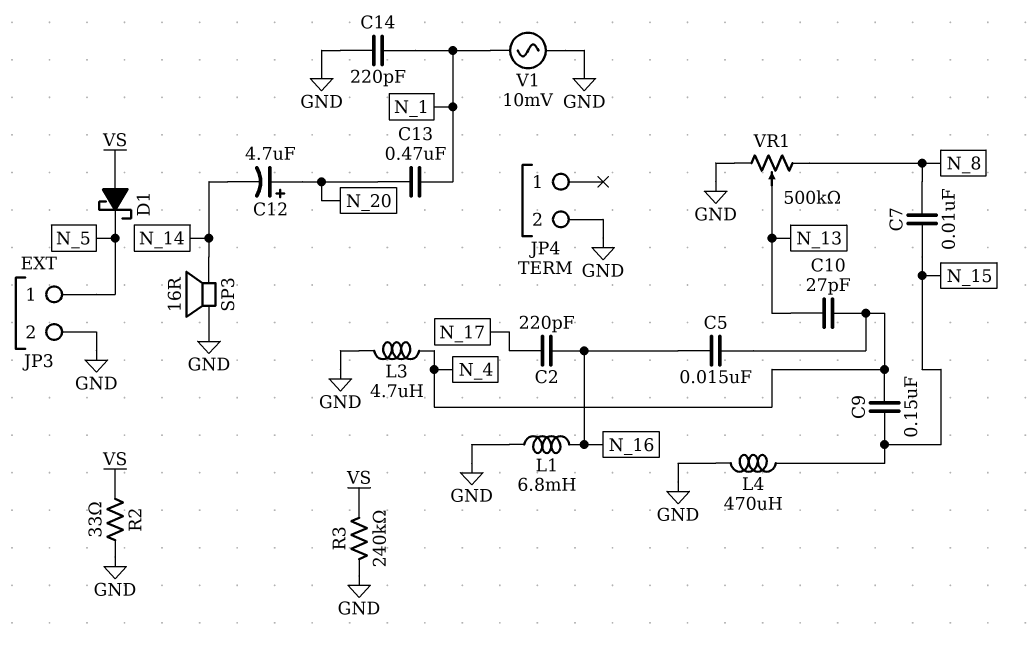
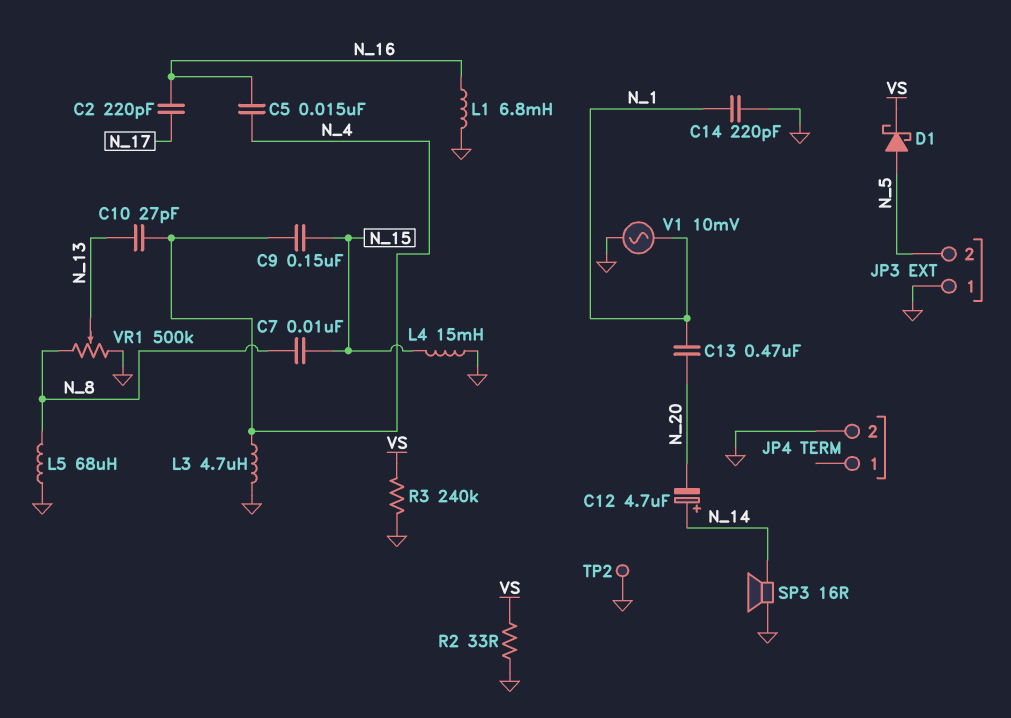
C12: 4.7uF (plus N_20, minus N_14) -> 4.7uF (plus N_14, minus N_20)
D1: schottky (A VS, K N_5) -> schottky (A N_5, K VS)
JP3 pin 1: N_5 -> GND
JP3 pin 2: GND -> N_5
L4: 470uH (GND, N_15) -> 15mH (GND, N_15)
L5: none -> 68uH (GND, N_8)
TP2: none -> test point (GND)

